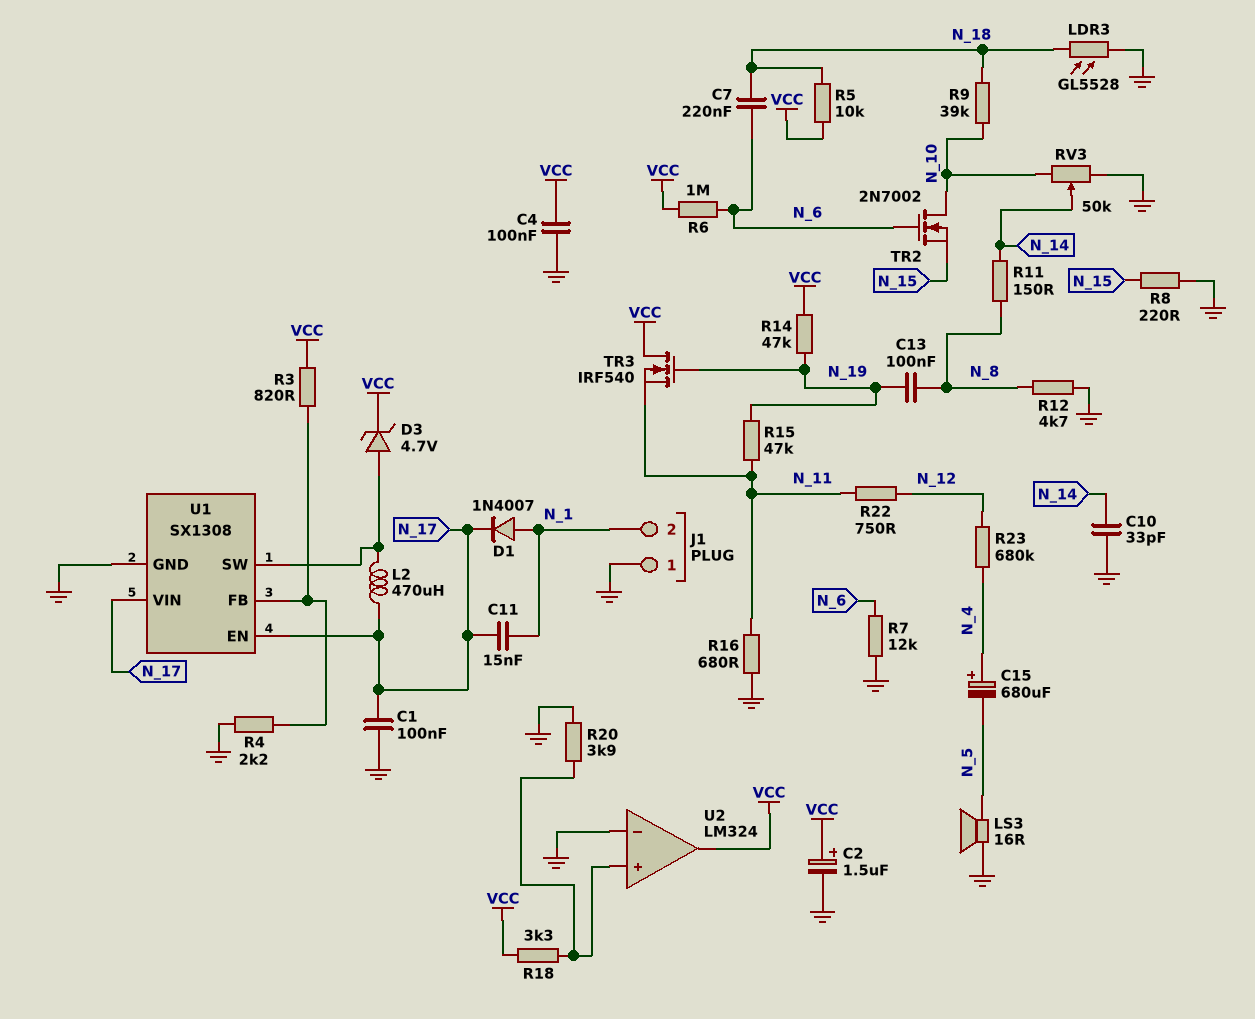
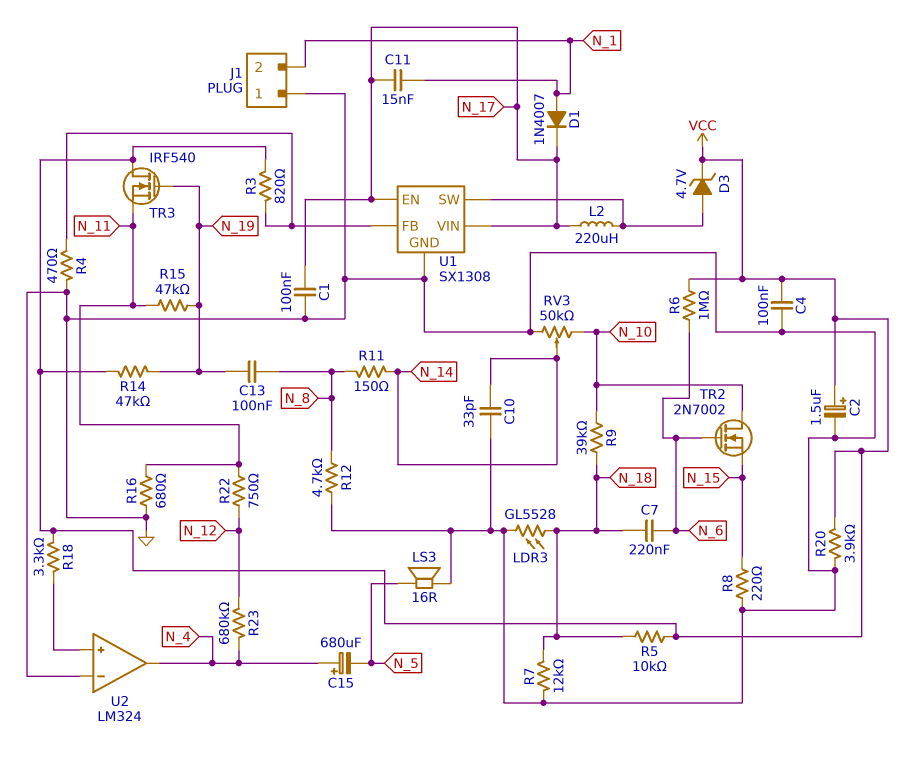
L2: 470uH (N_17, U1/SW) -> 220uH (N_17, U1/SW)
R4: 2.2k (GND, U1/FB) -> 470 (GND, U1/FB)
R7: 12k (GND, N_6) -> 12k (GND, N_18)
R20: 3.9k (GND, U2/in+) -> 3.9k (GND, VCC)
U2 pin out: VCC -> N_4

